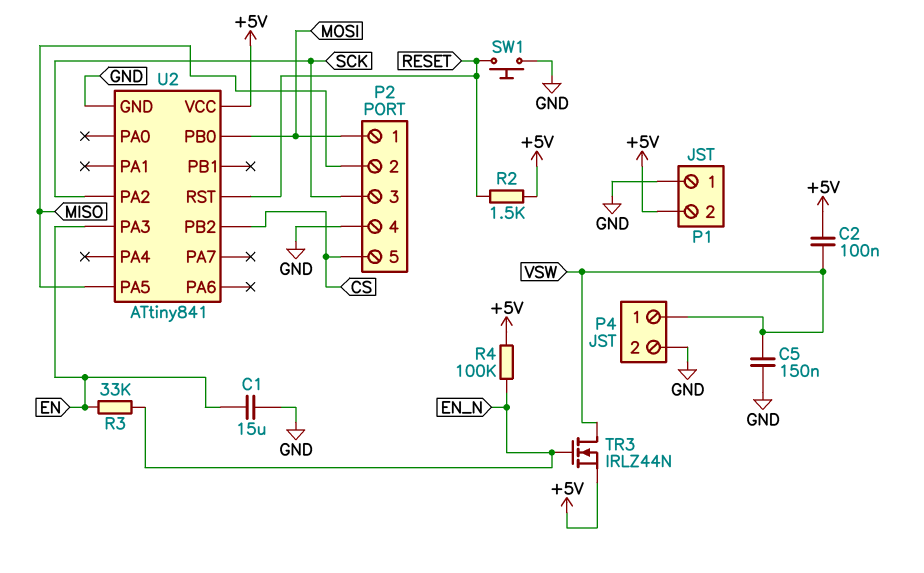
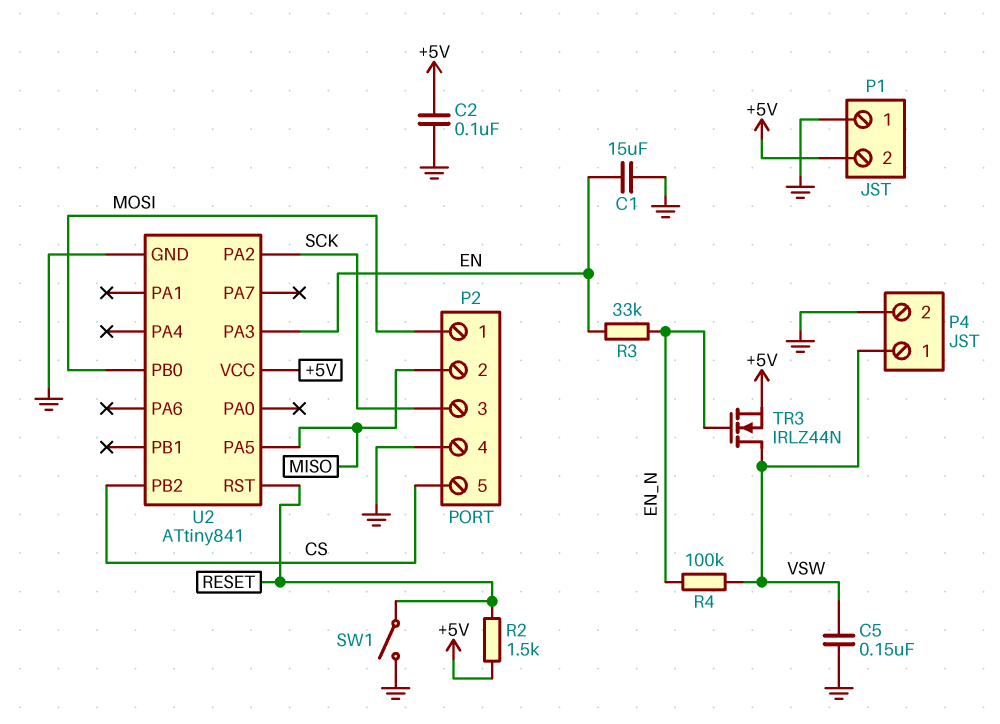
C2: 100nF (+5V, VSW) -> 100nF (+5V, GND)
R4: 100k (+5V, EN_N) -> 100k (EN_N, VSW)
SW1: button (GND, RESET) -> switch (GND, RESET)

